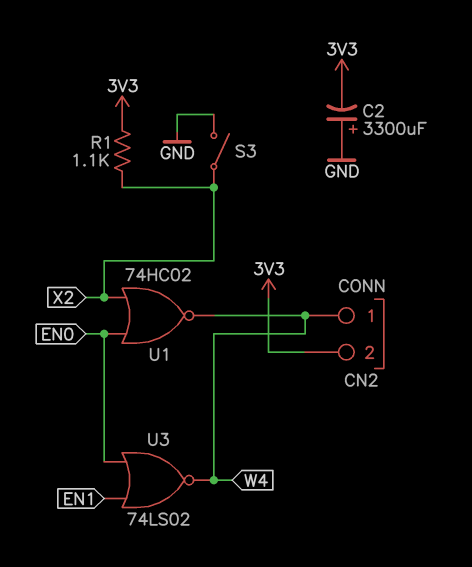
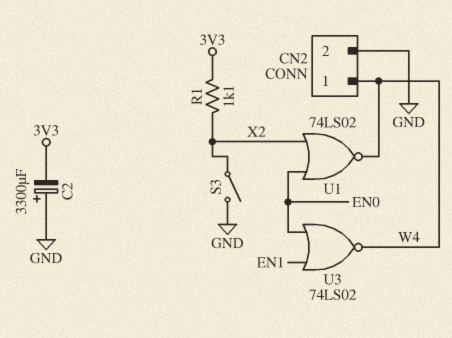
CN2 pin 2: 3V3 -> GND
U1: NOR 74HC02 (in EN0, in X2, out W4) -> NOR 74LS02 (in EN0, in X2, out W4)

